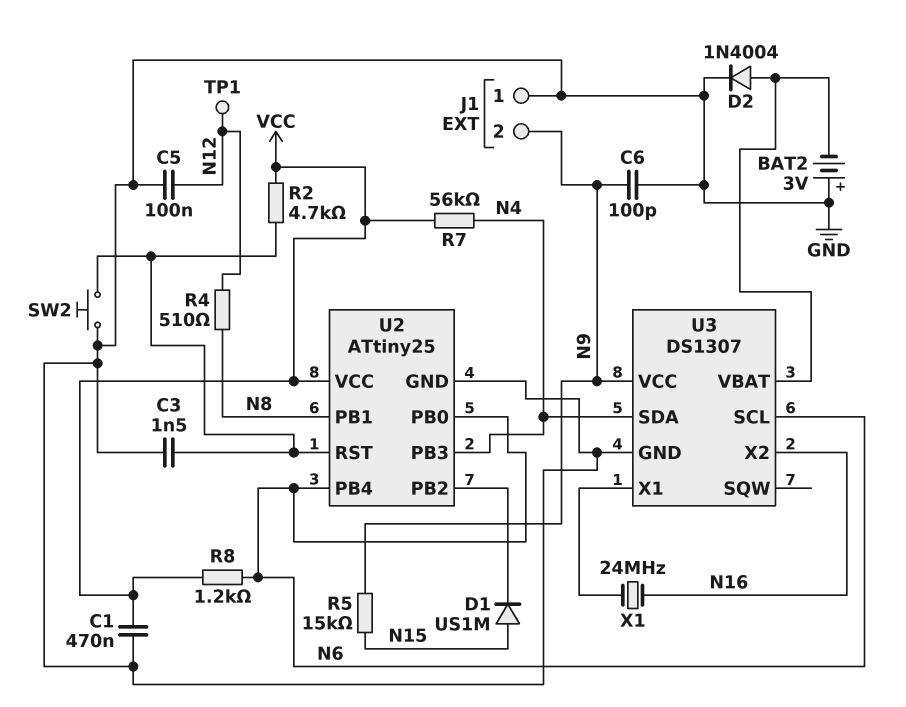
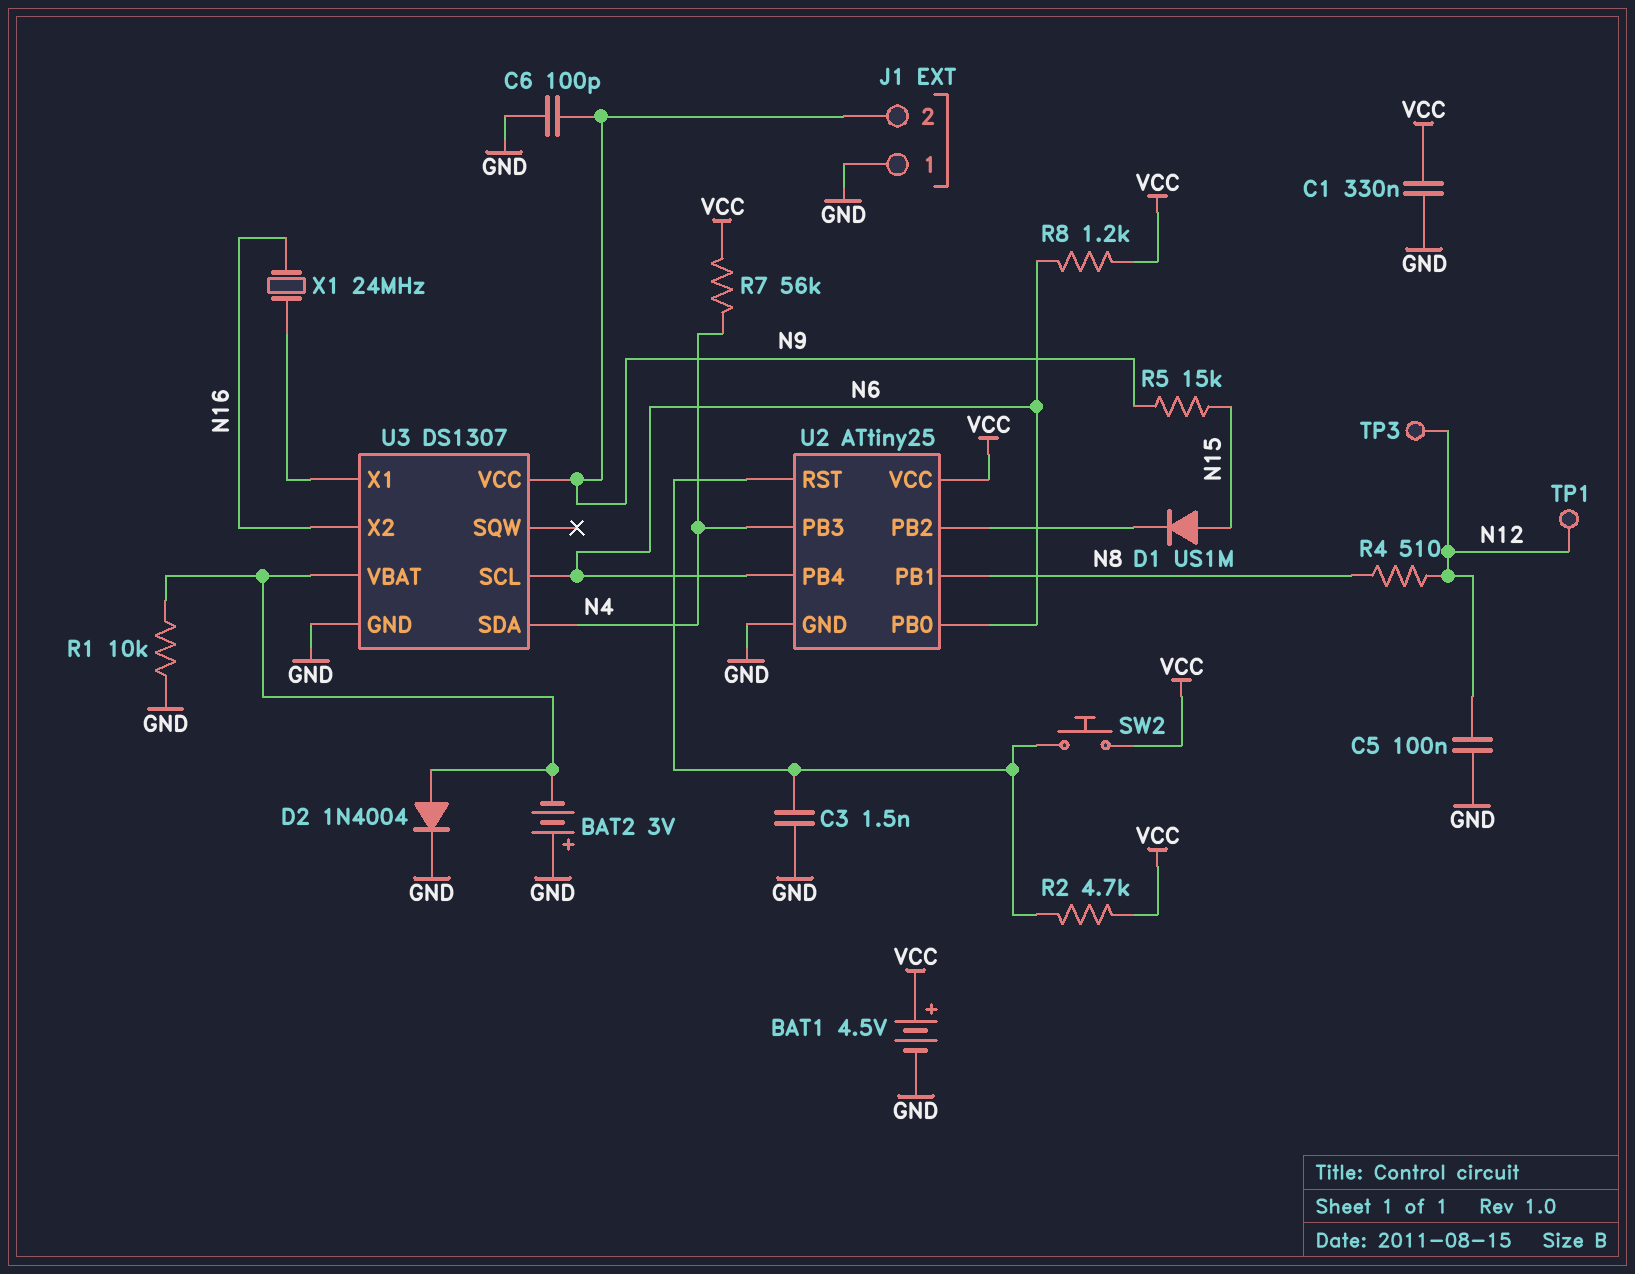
BAT1: none -> 4.5V (plus VCC, minus GND)
C1: 470nF (GND, VCC) -> 330nF (GND, VCC)
R1: none -> 10k (GND, U3/VBAT)
SW2: button (GND, U2/RST) -> button (U2/RST, VCC)
TP3: none -> test point (N12)

